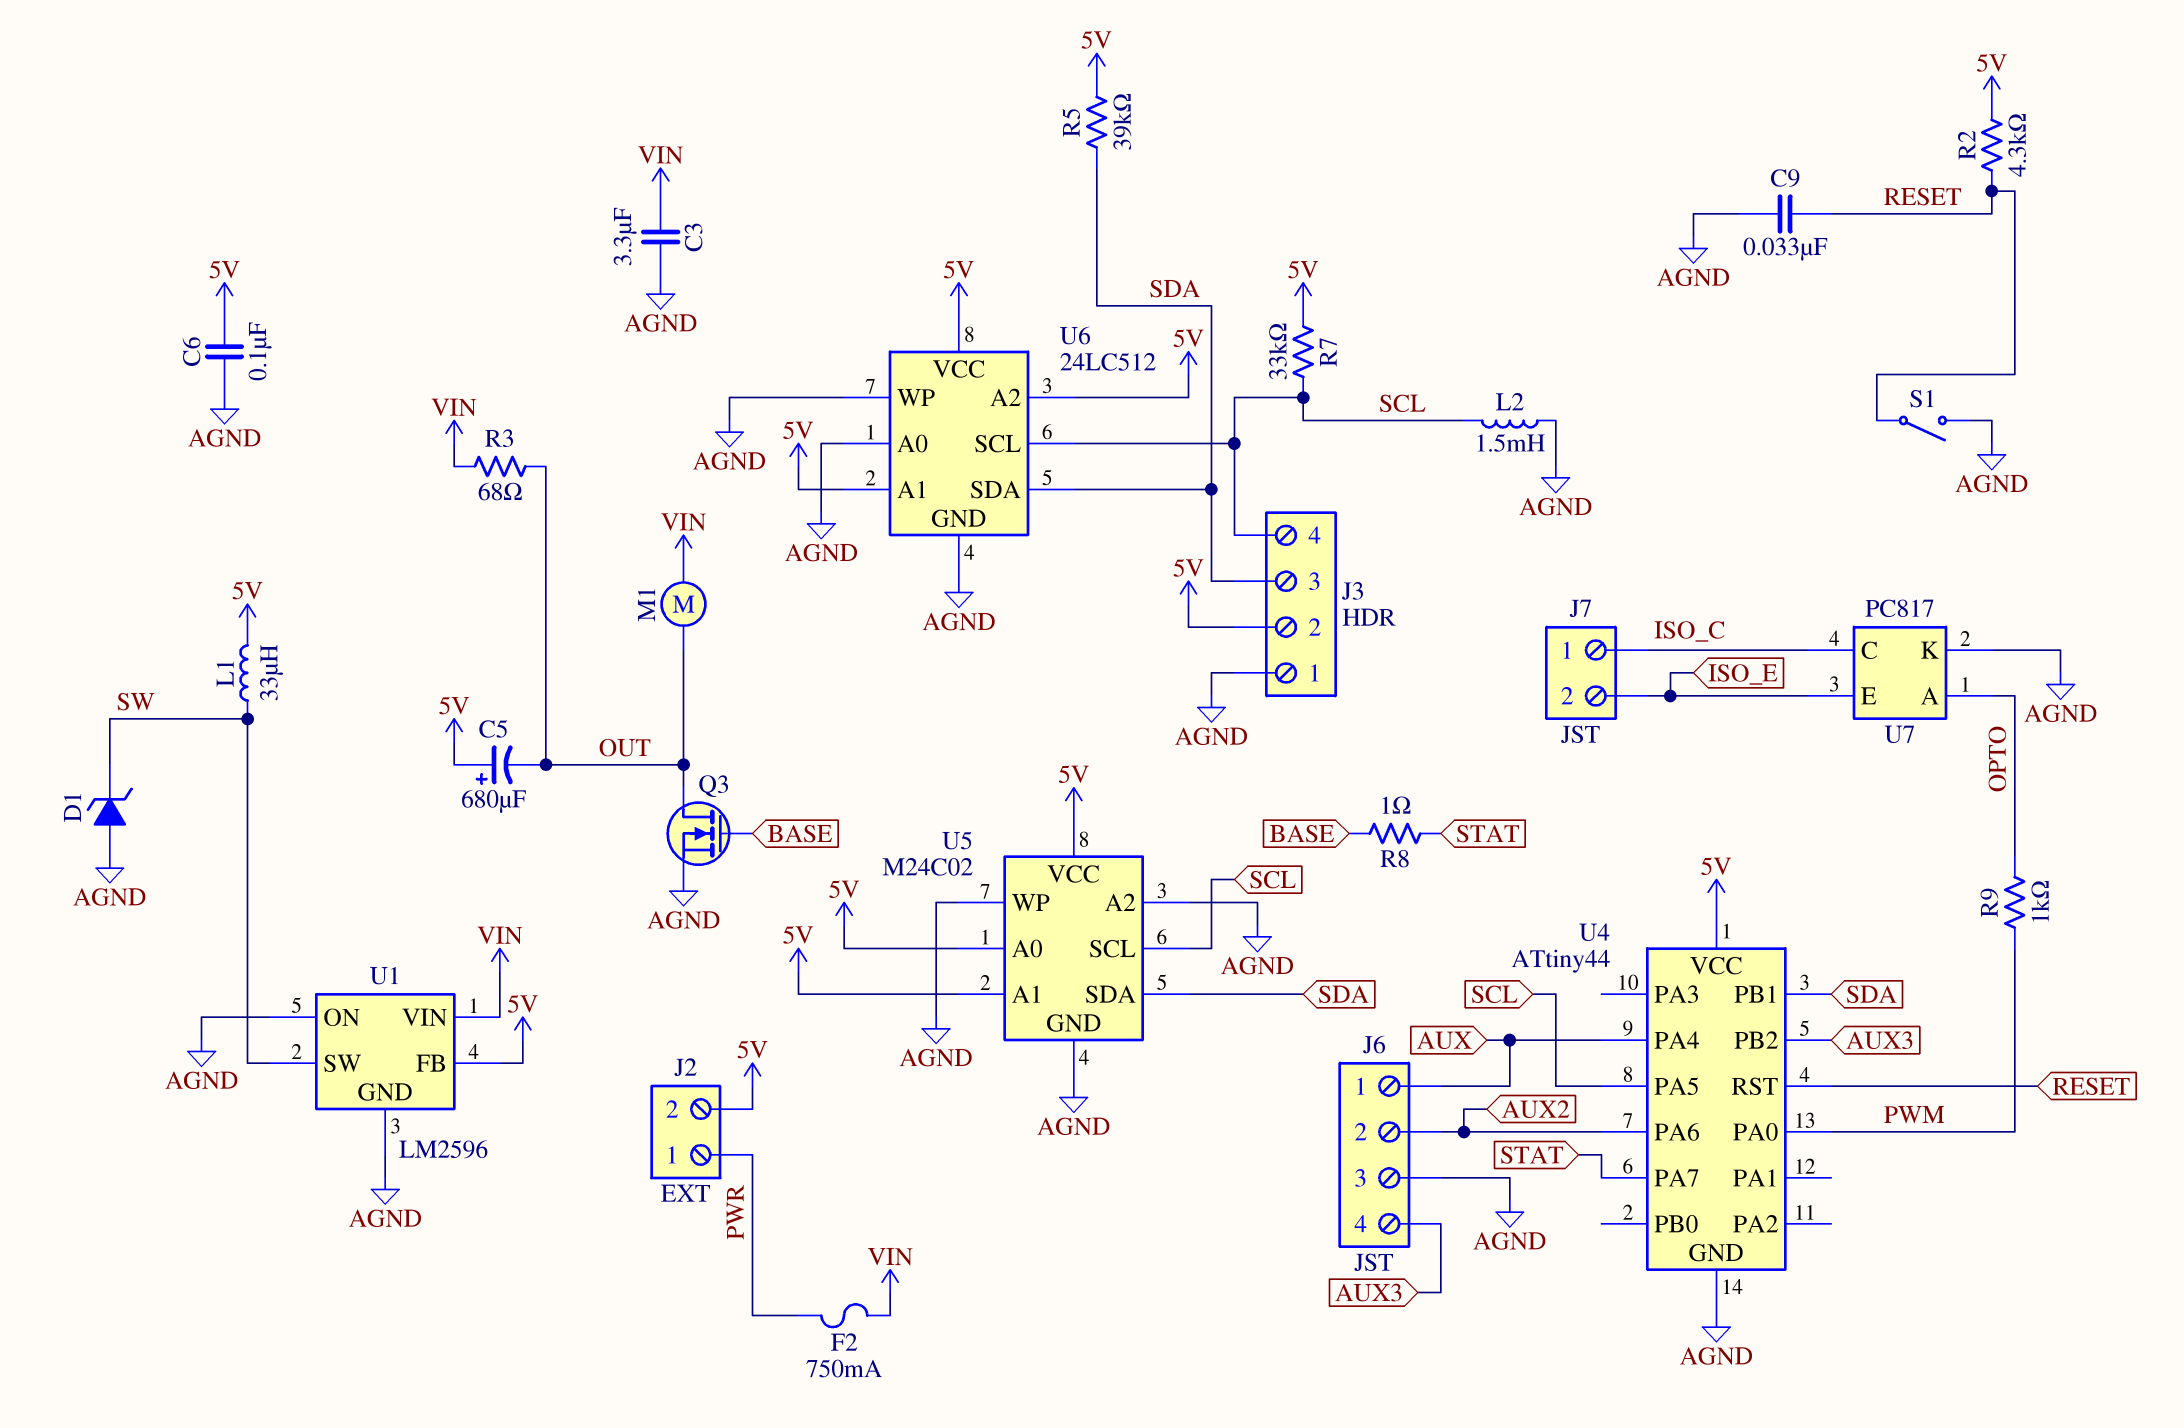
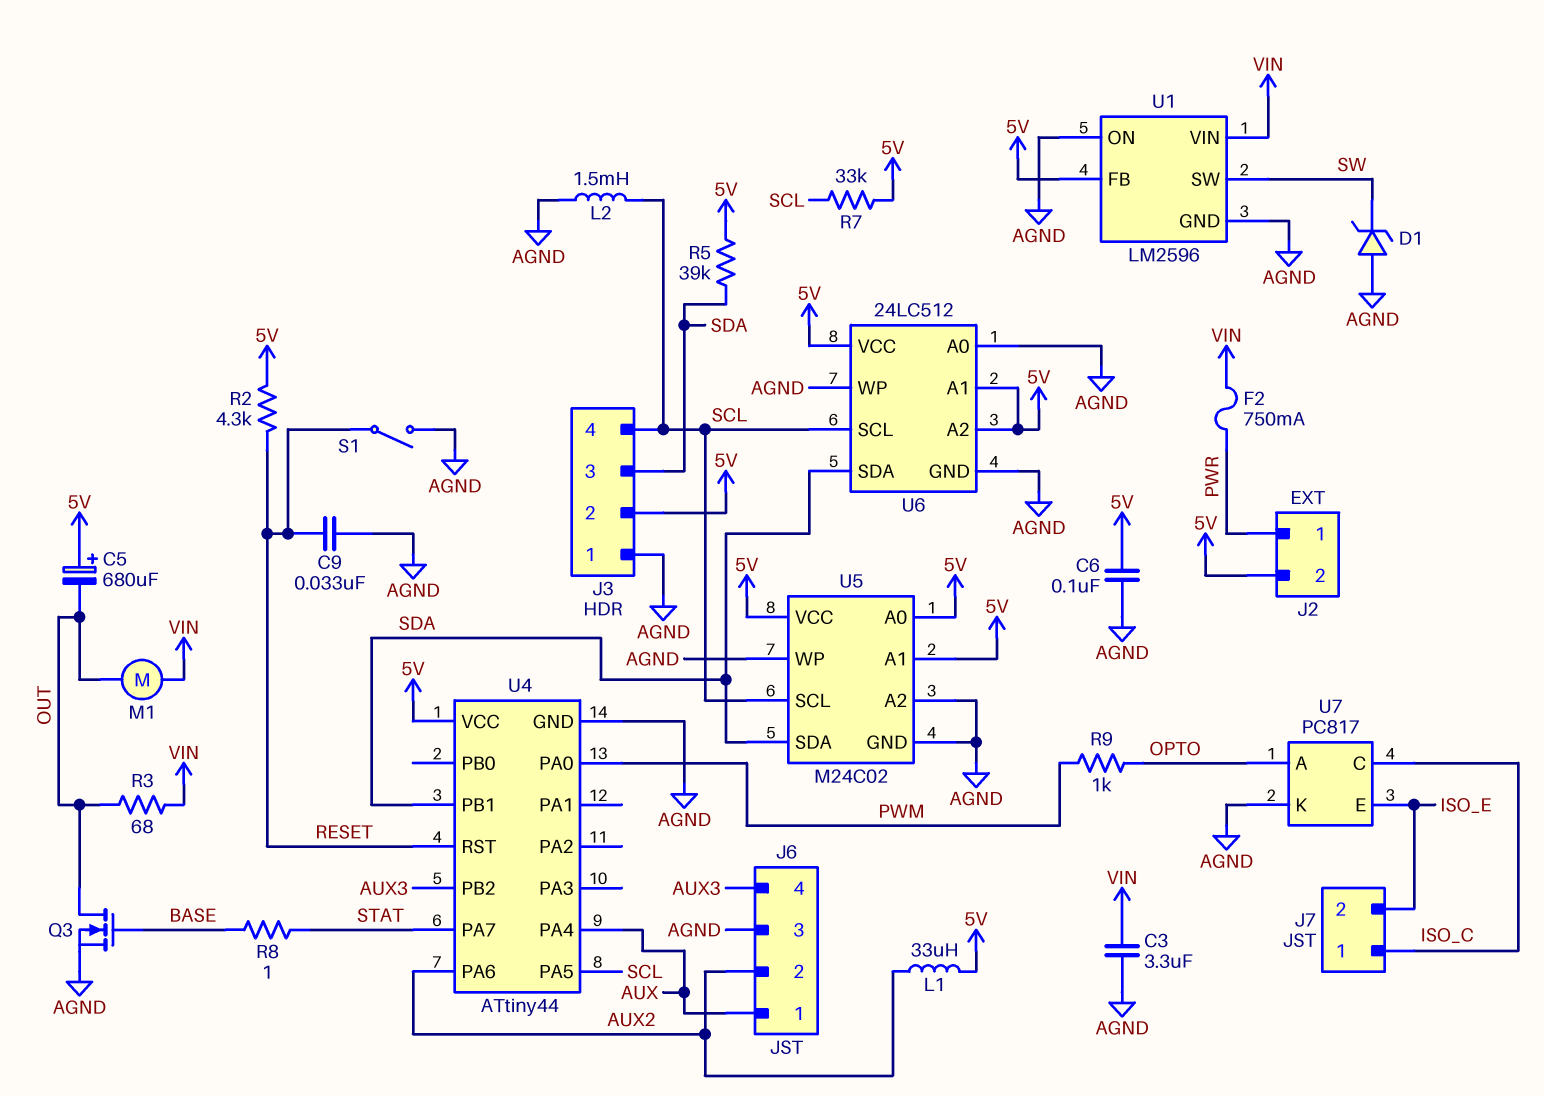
L1: 33uH (5V, SW) -> 33uH (5V, AUX2)

